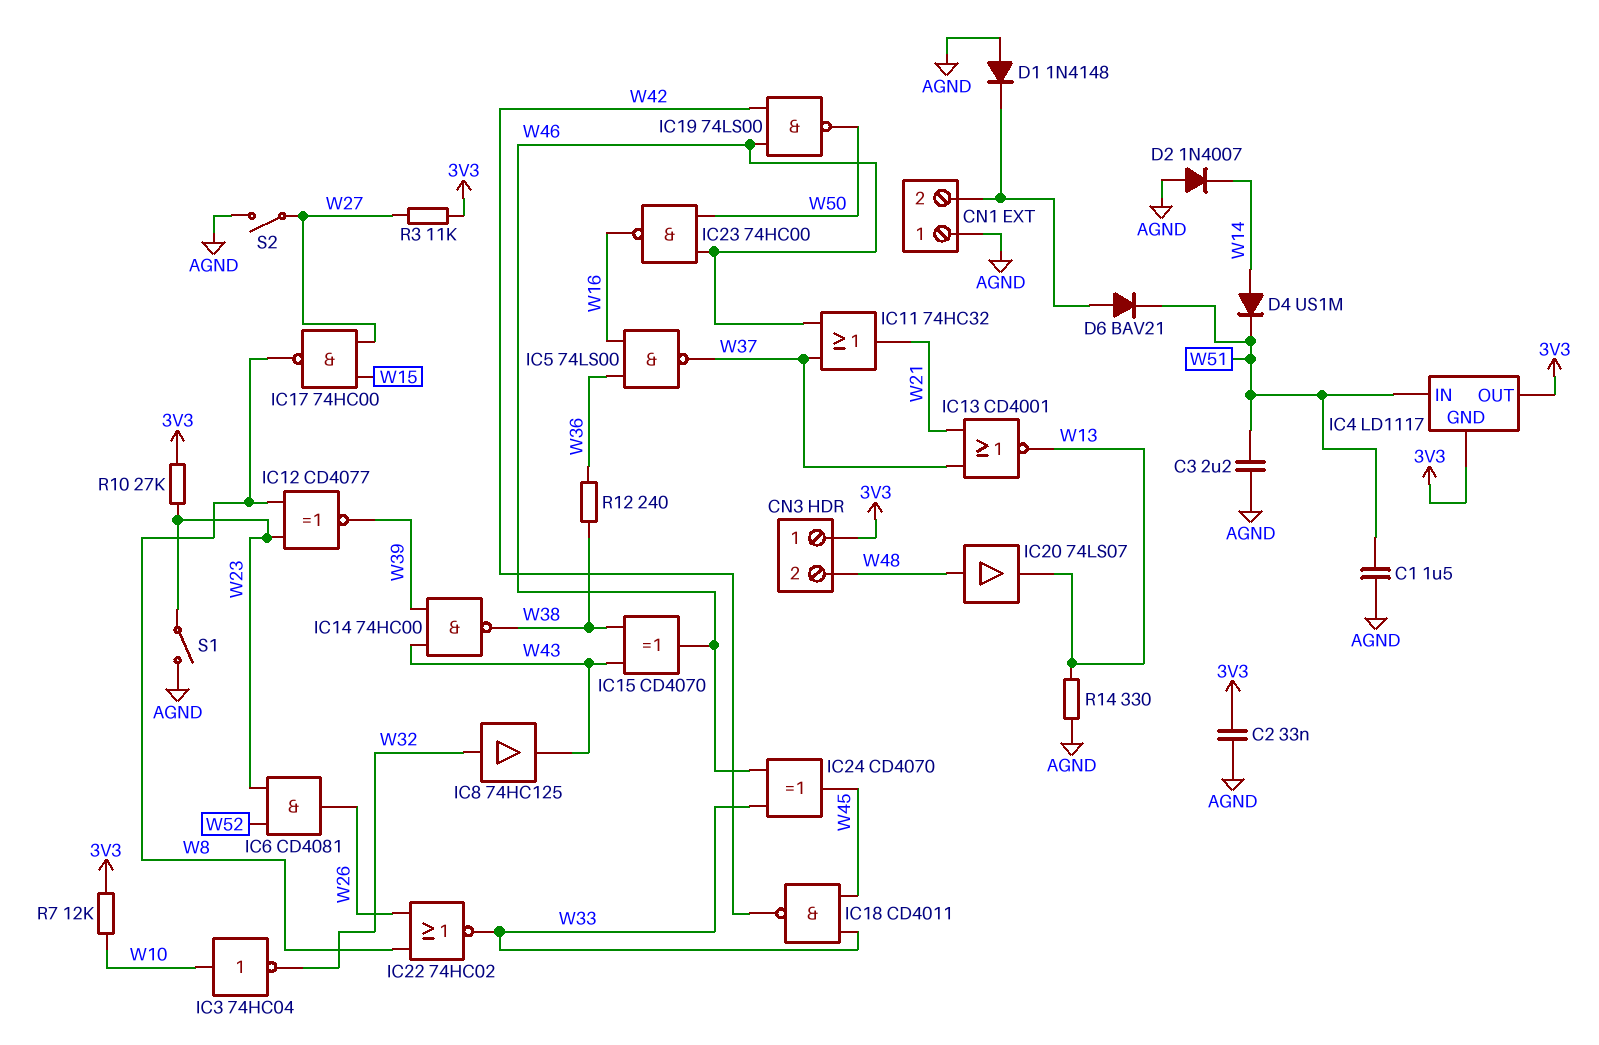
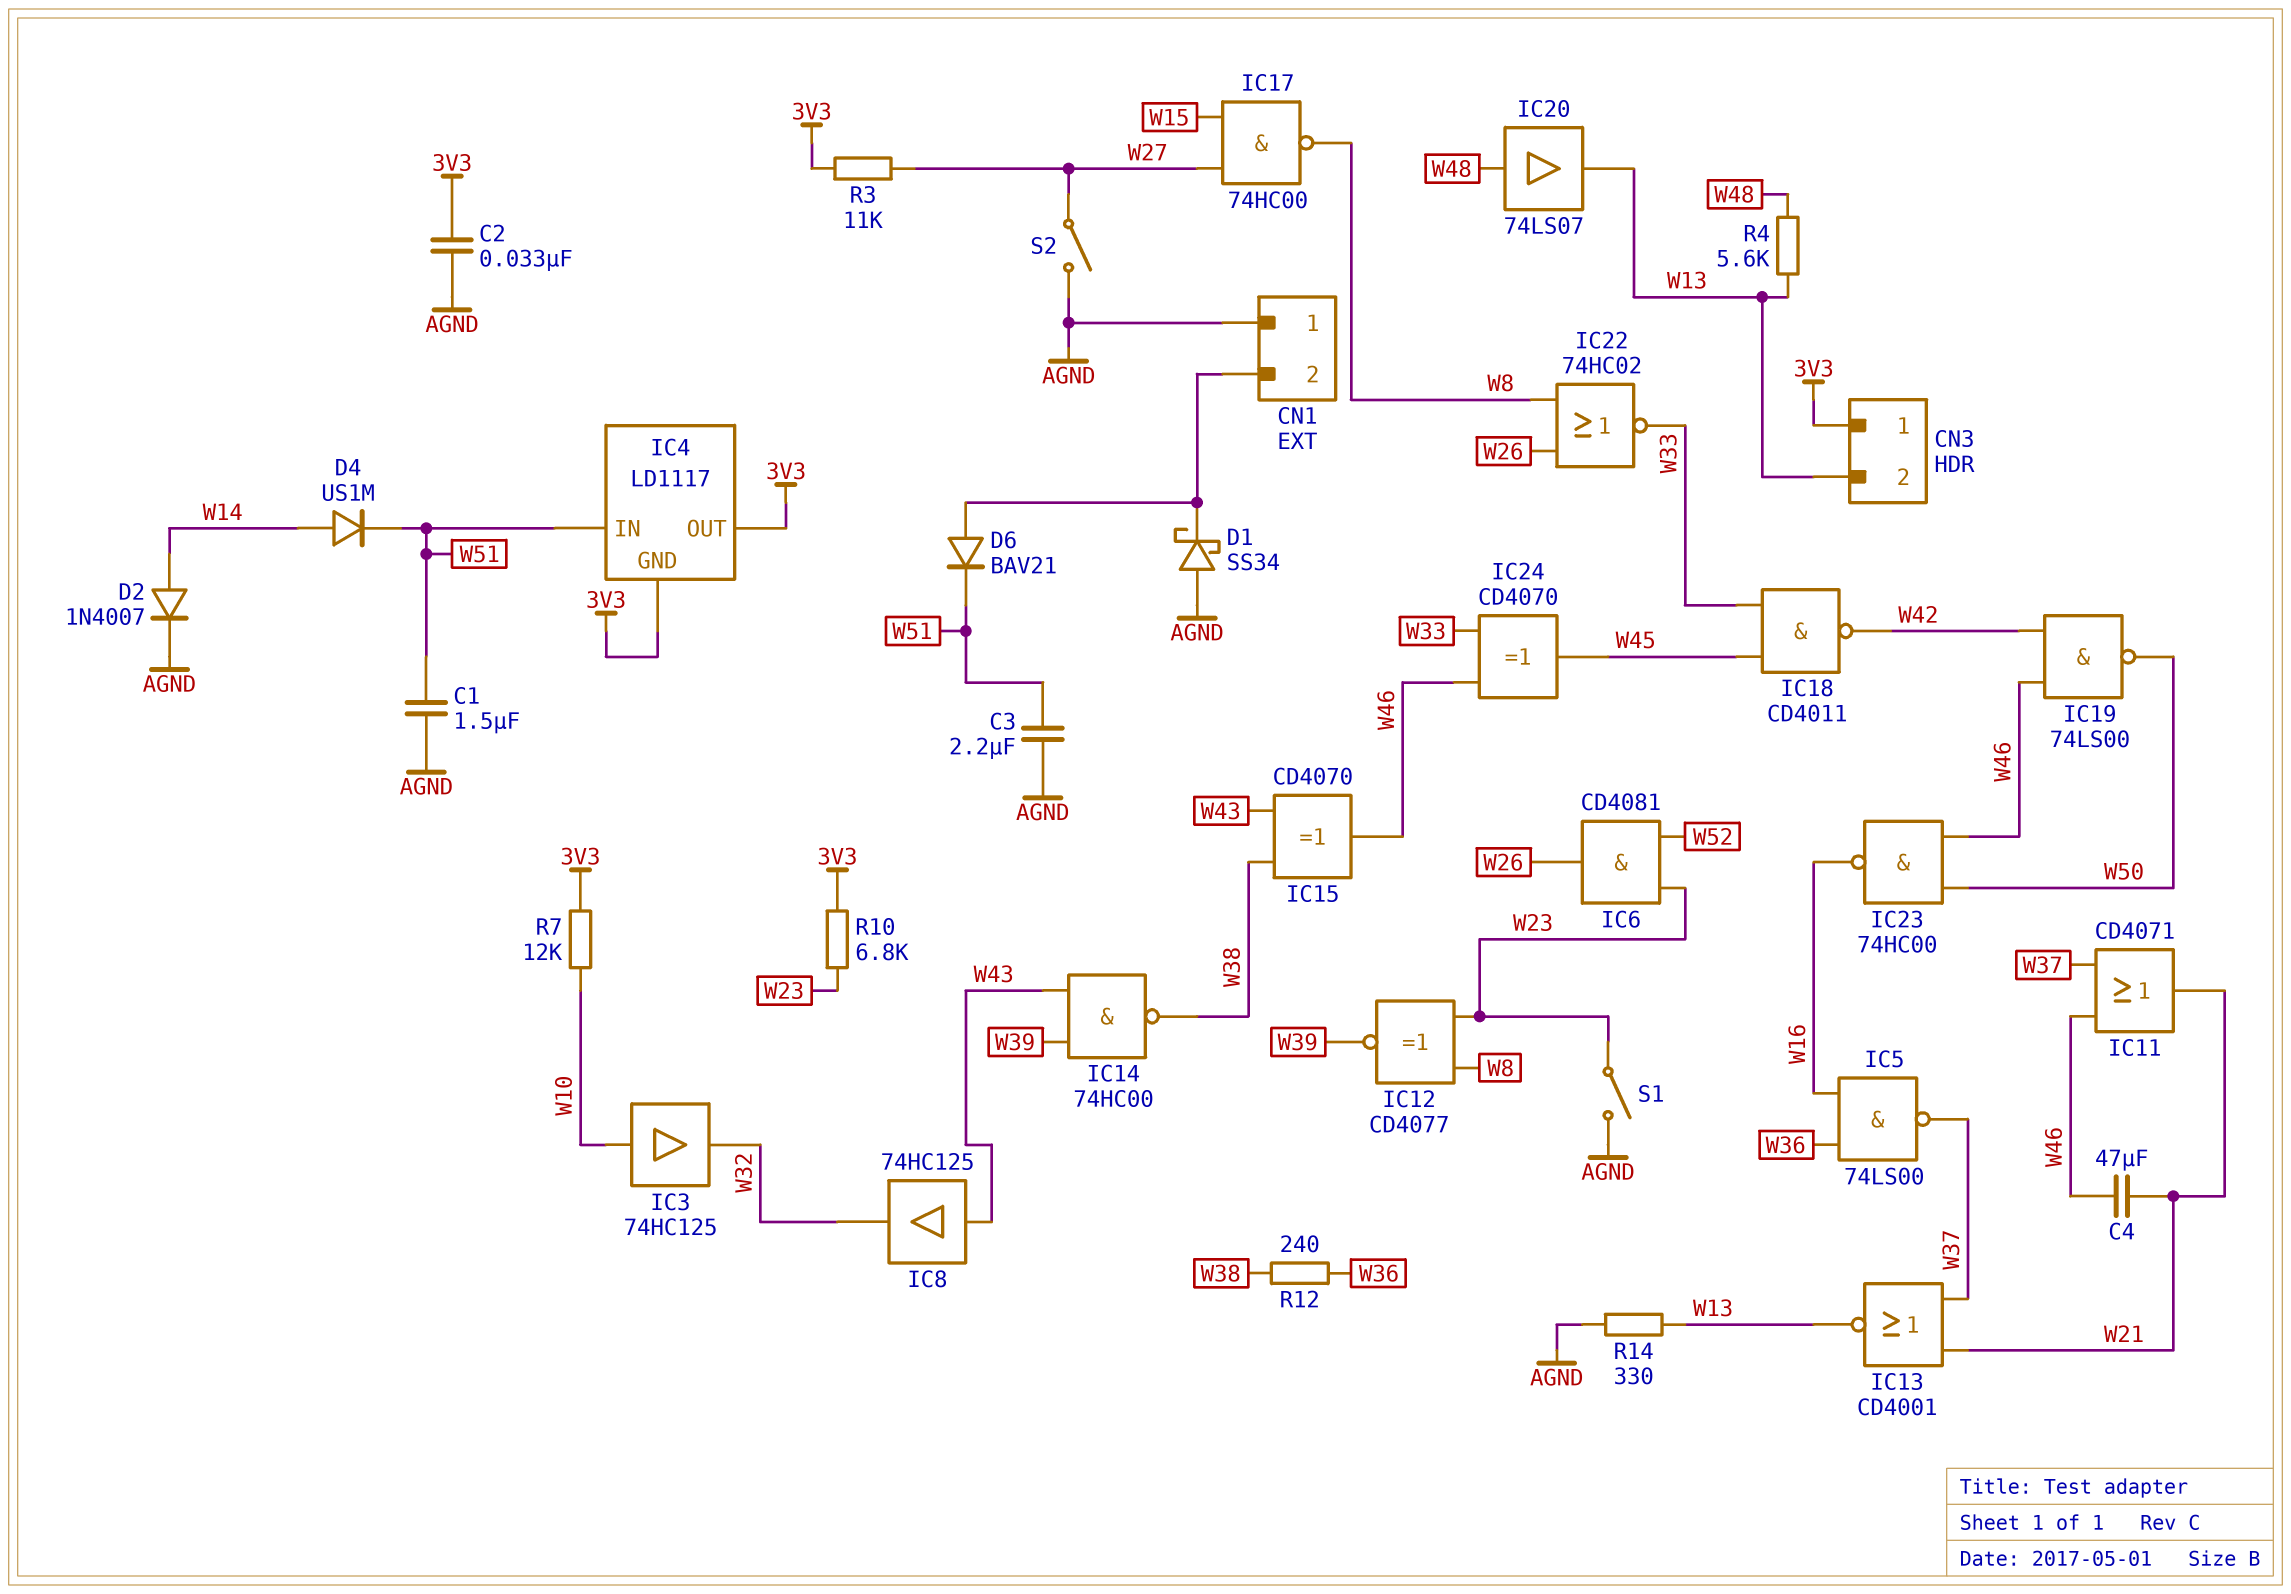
C4: none -> 47uF (W21, W46)
CN3 pin 2: W48 -> W13
D1: diode 1N4148 (A AGND, K CN1/2) -> schottky SS34 (A AGND, K CN1/2)
D2: diode 1N4007 (A AGND, K W14) -> diode 1N4007 (A W14, K AGND)
IC3: NOT 74HC04 (in W10, out W32) -> buffer 74HC125 (in W10, out W32)
IC8: buffer 74HC125 (in W32, out W43) -> buffer 74HC125 (in W43, out W32)
IC11: OR 74HC32 (in W37, in W46, out W21) -> OR CD4071 (in W37, in W46, out W21)
R4: none -> 5.6k (W13, W48)
R10: 27k (3V3, W23) -> 6.8k (3V3, W23)

